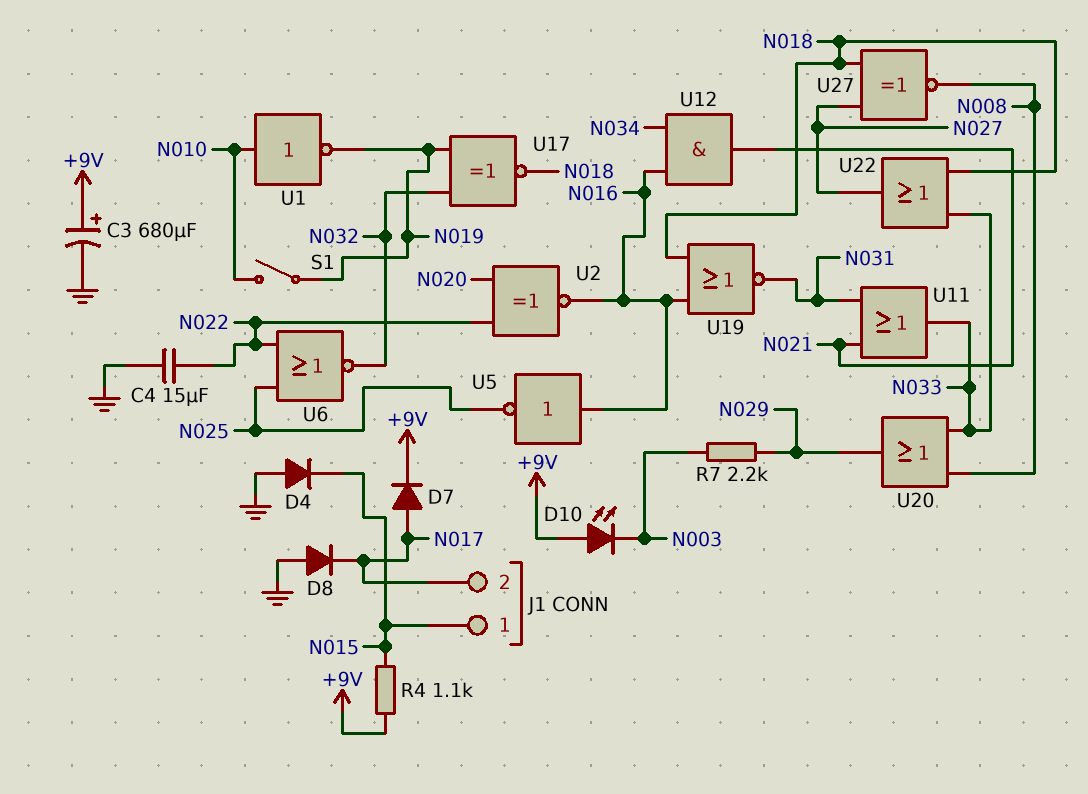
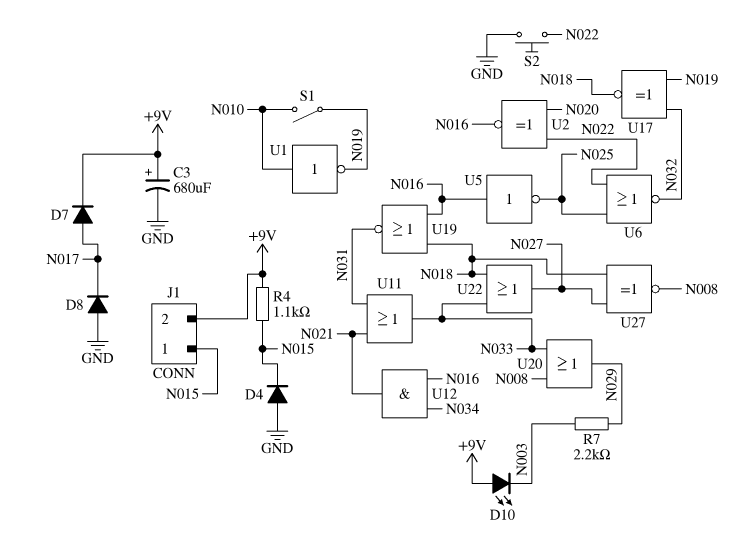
C4: 15uF (GND, N022) -> none
J1 pin 2: N017 -> +9V
S2: none -> button (GND, N022)

